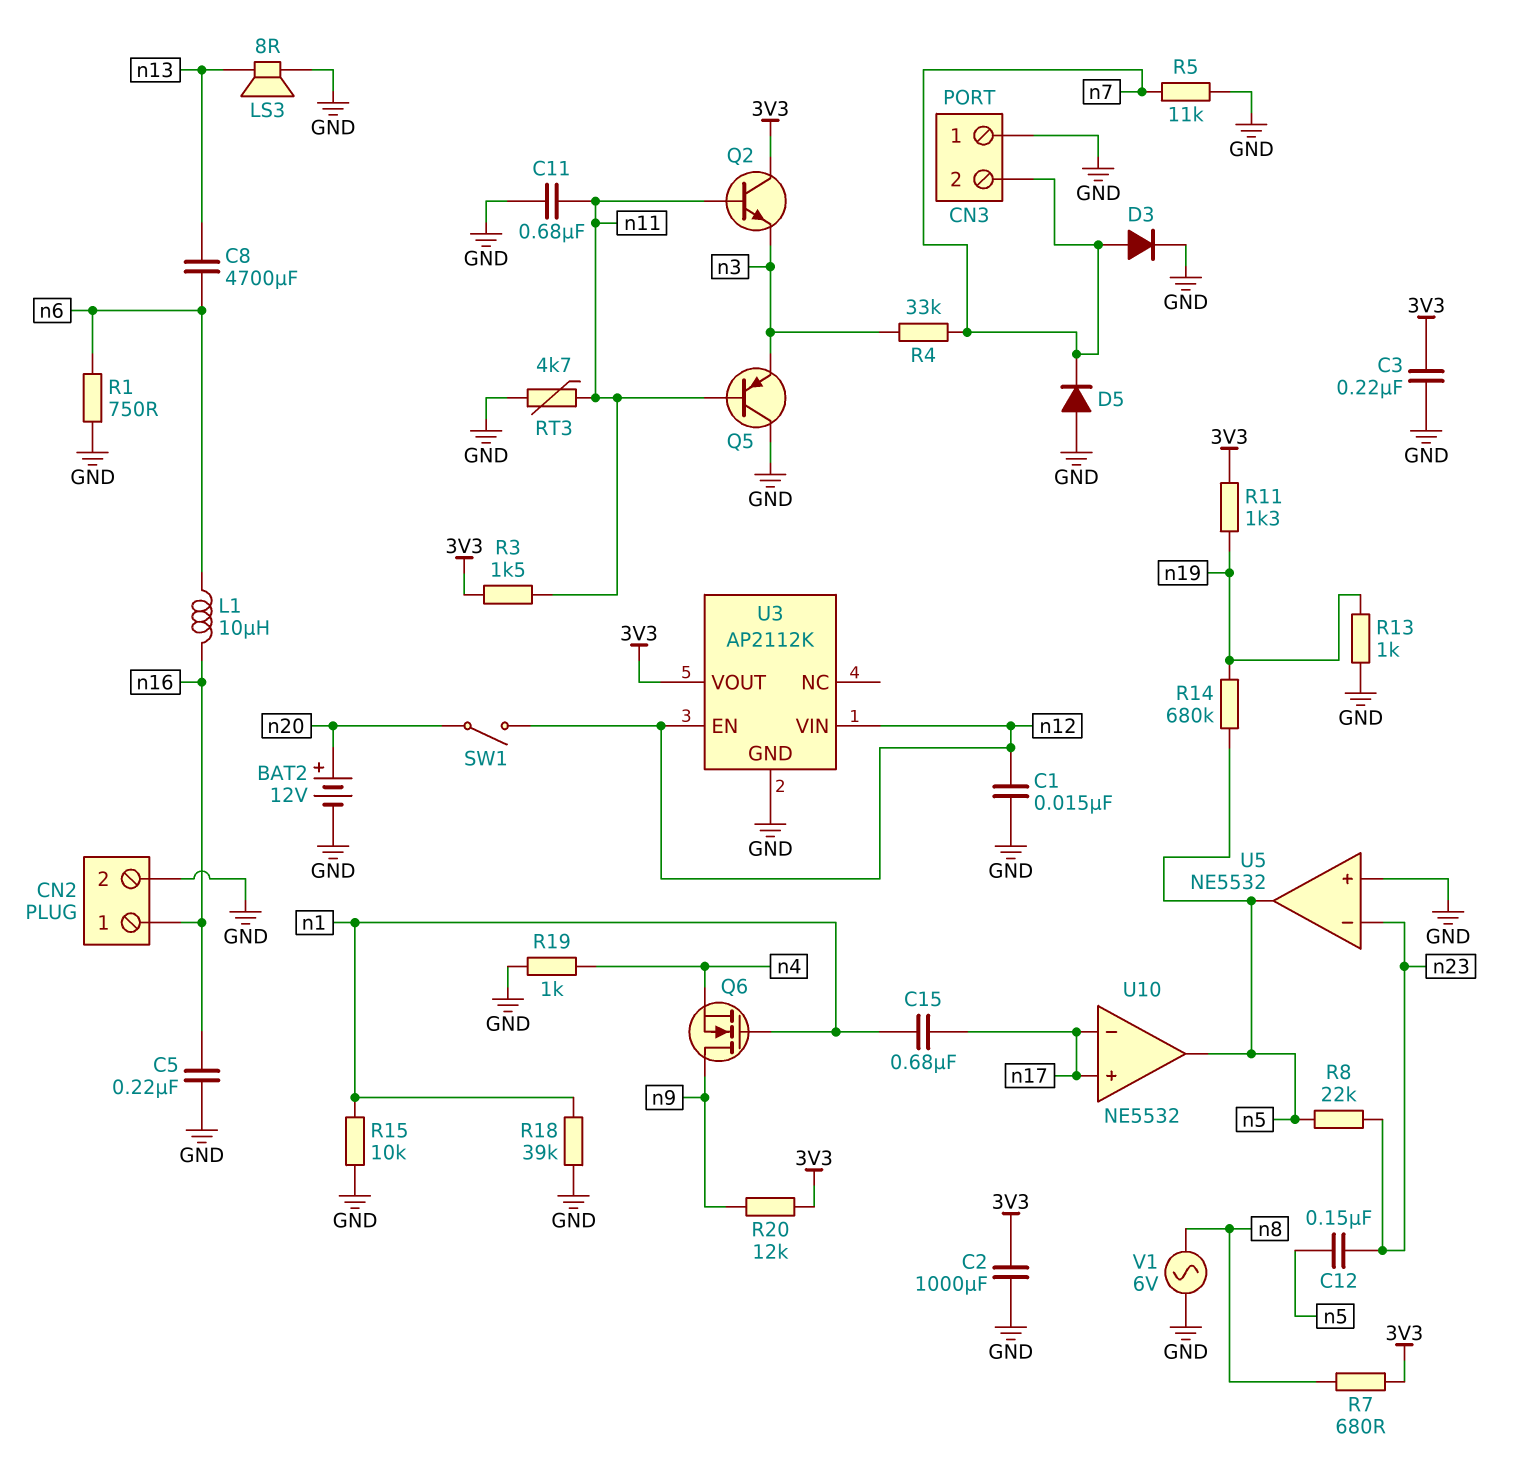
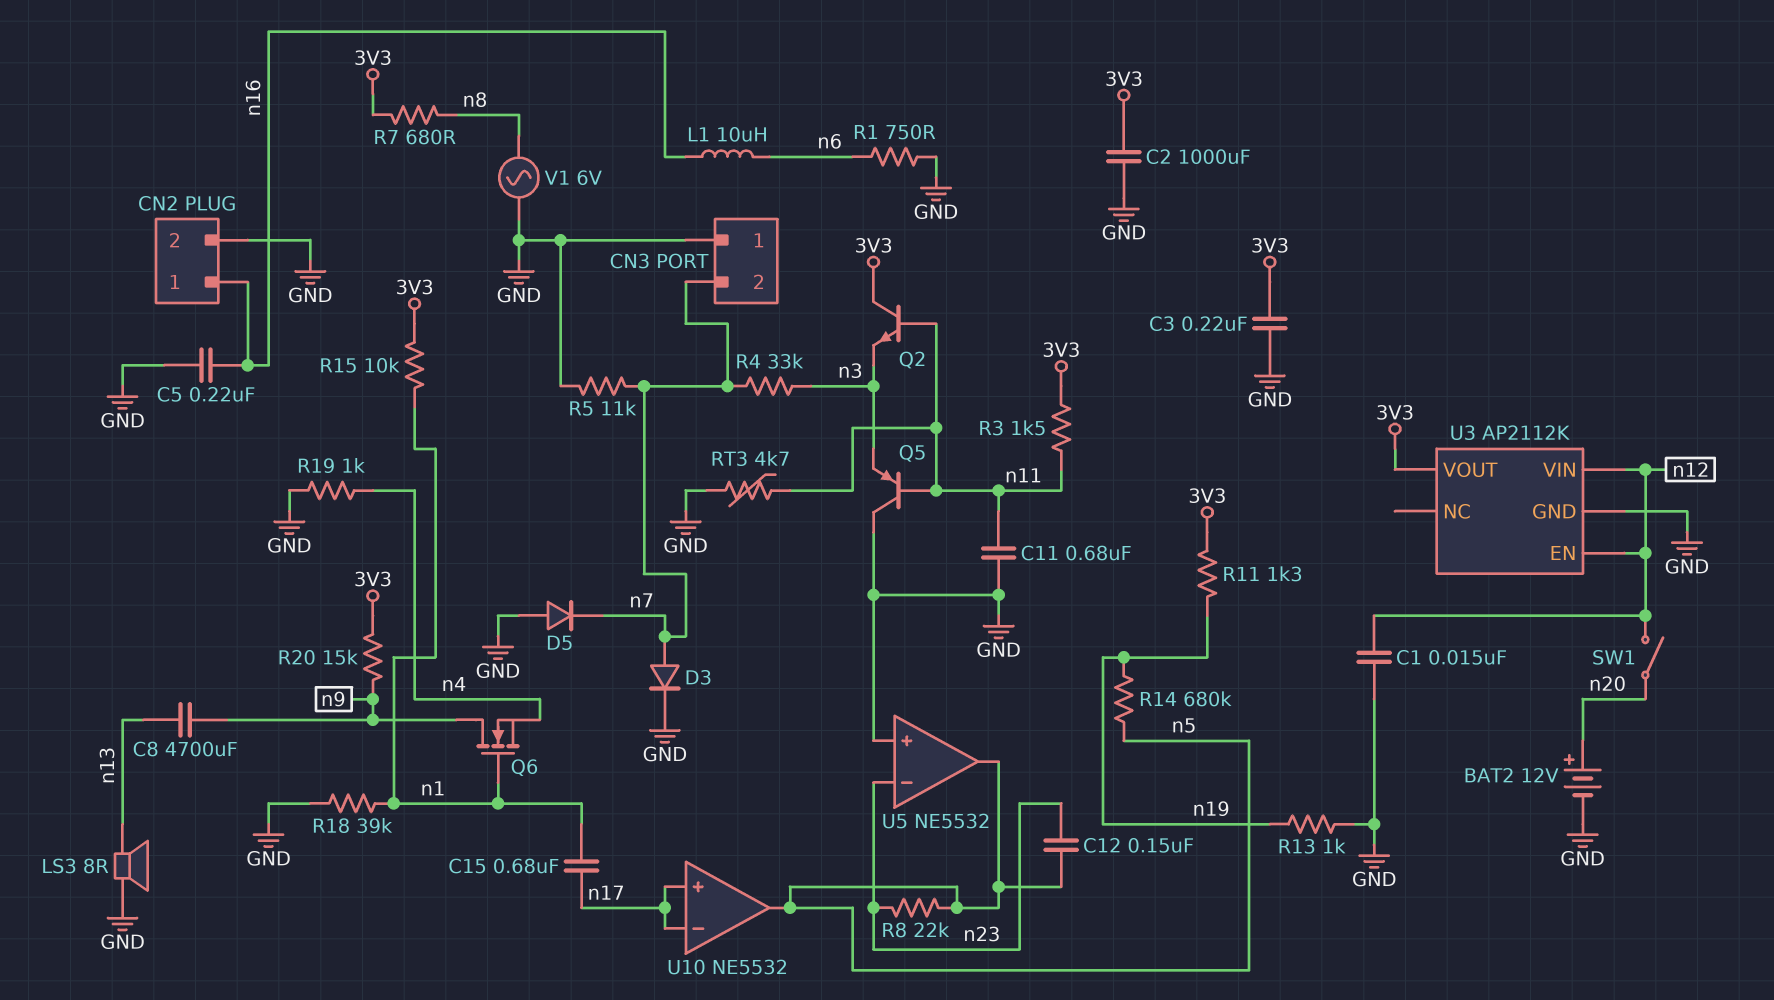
C8: 4700uF (n6, n13) -> 4700uF (n9, n13)
R15: 10k (GND, n1) -> 10k (3V3, n1)
R20: 12k (3V3, n9) -> 15k (3V3, n9)

